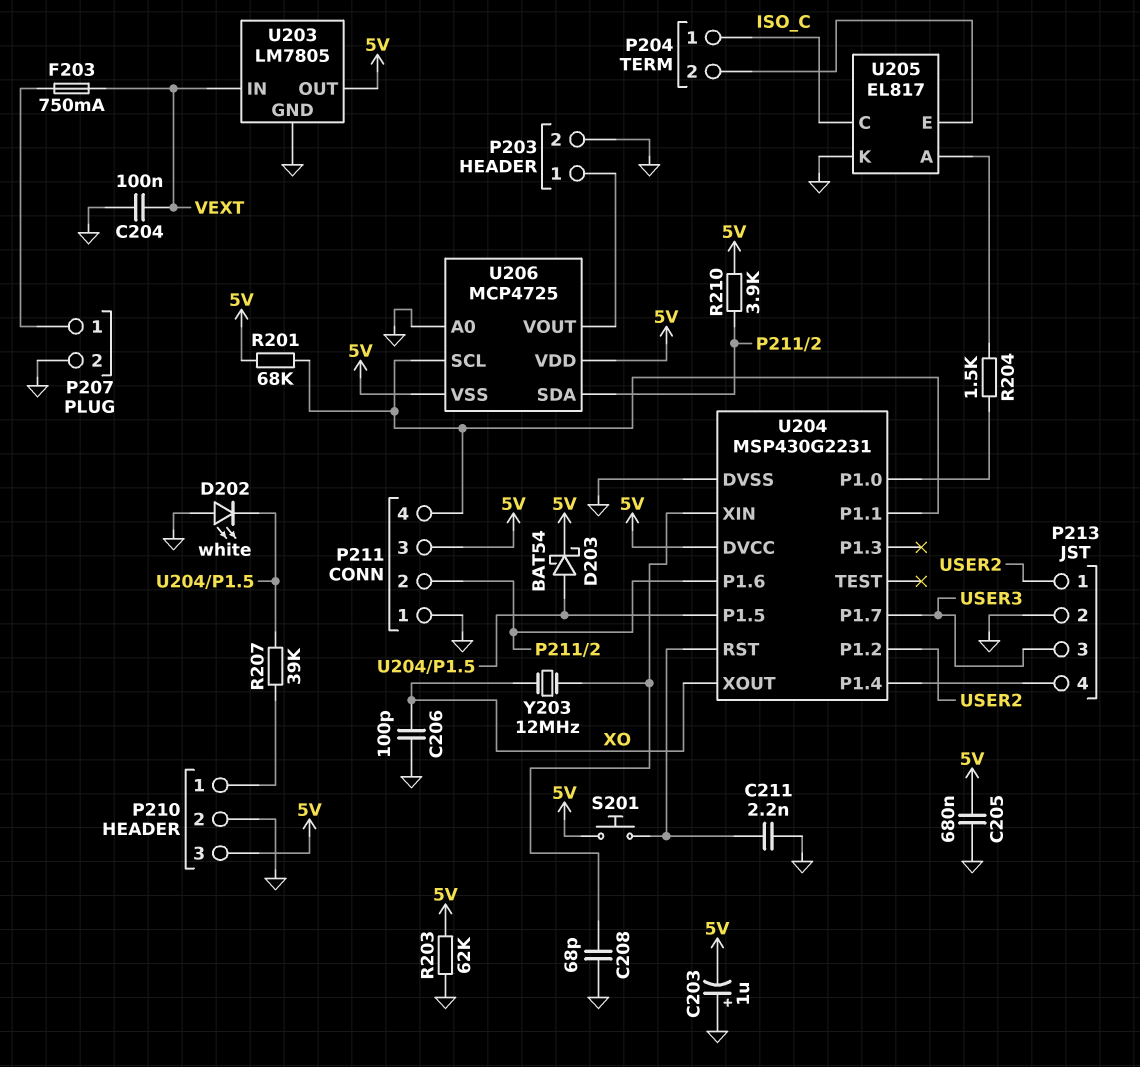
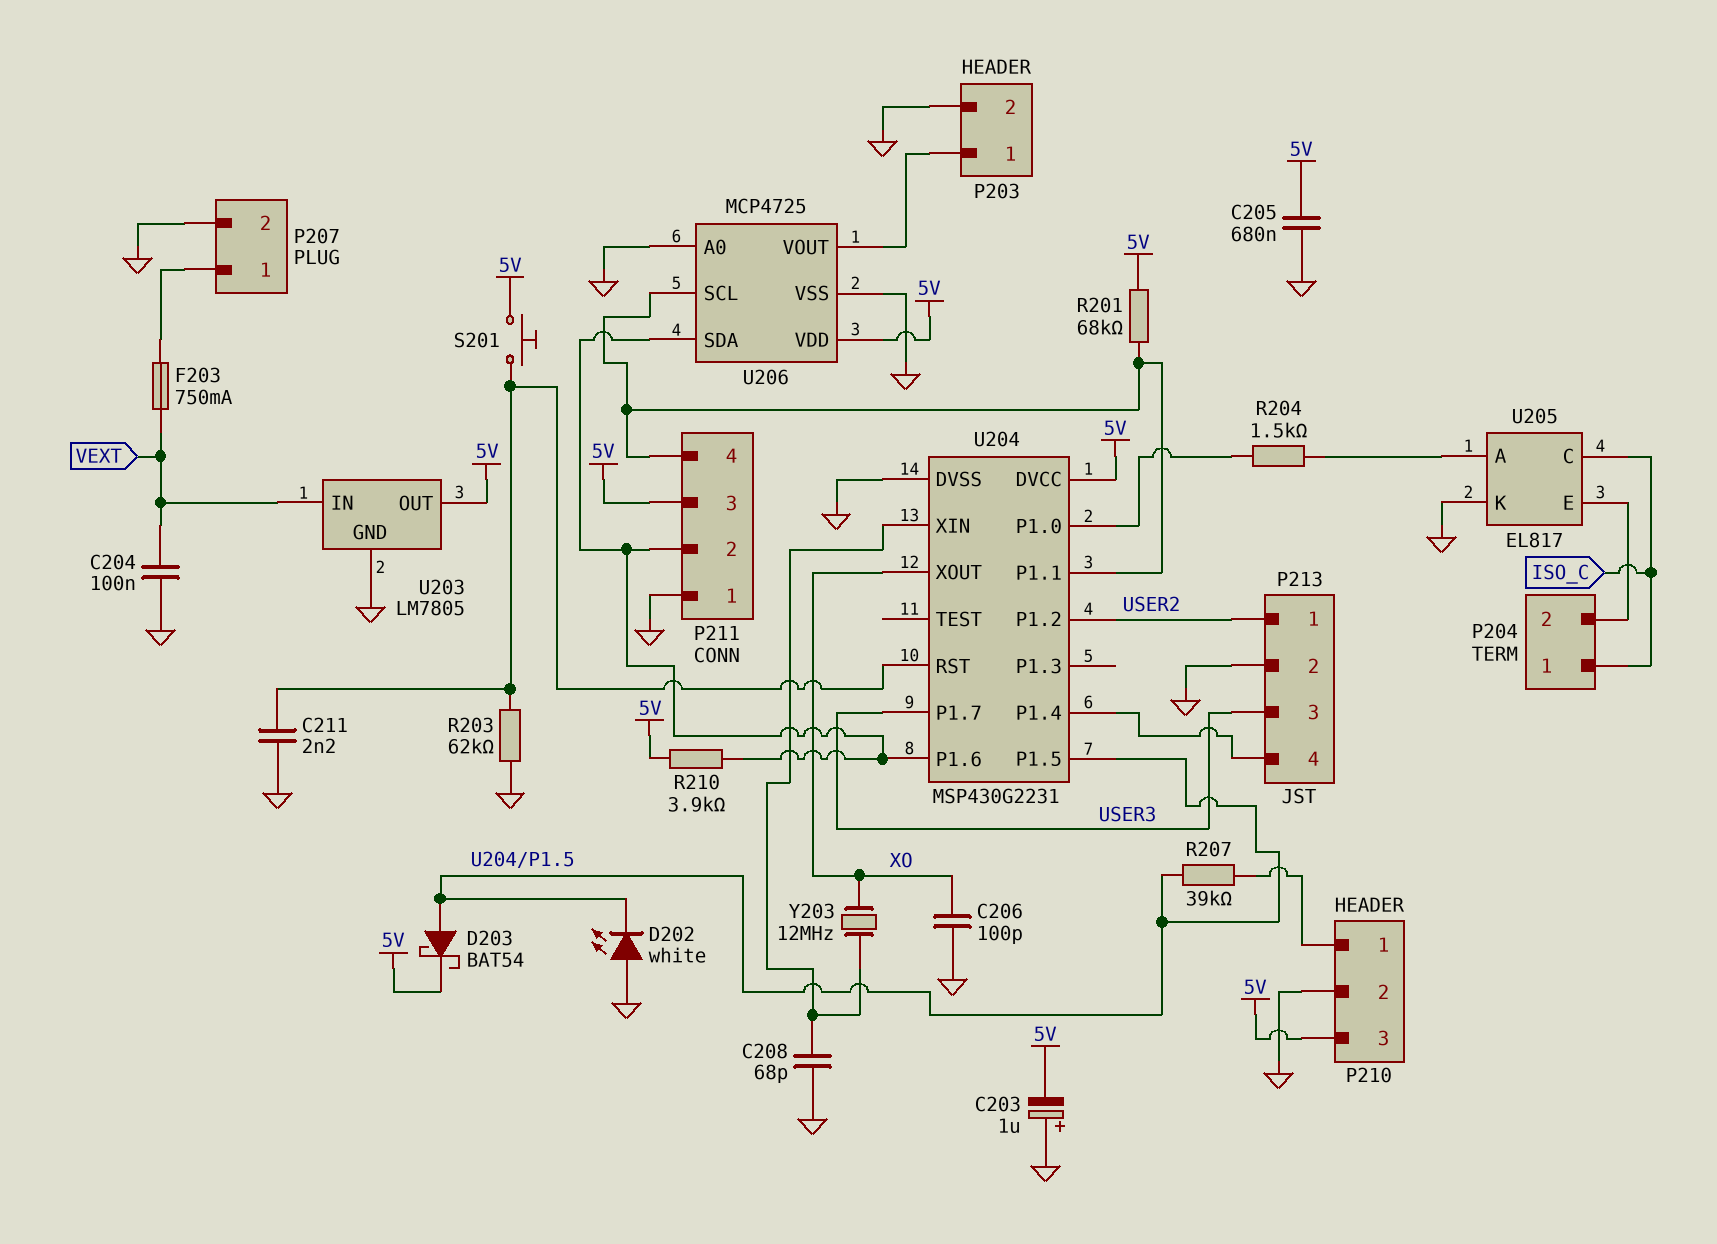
R203: 62k (5V, GND) -> 62k (GND, U204/RST)
U206 pin VSS: 5V -> GND

